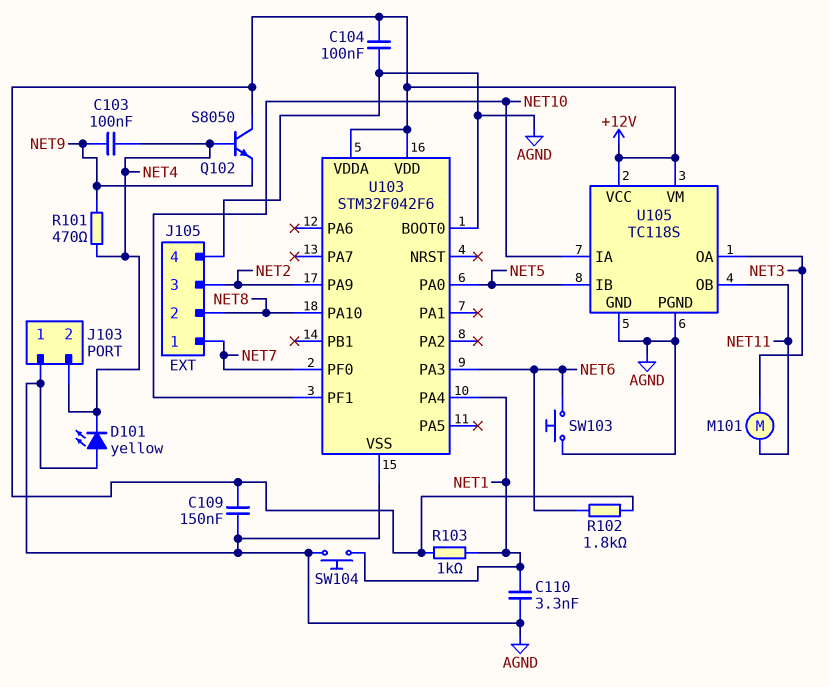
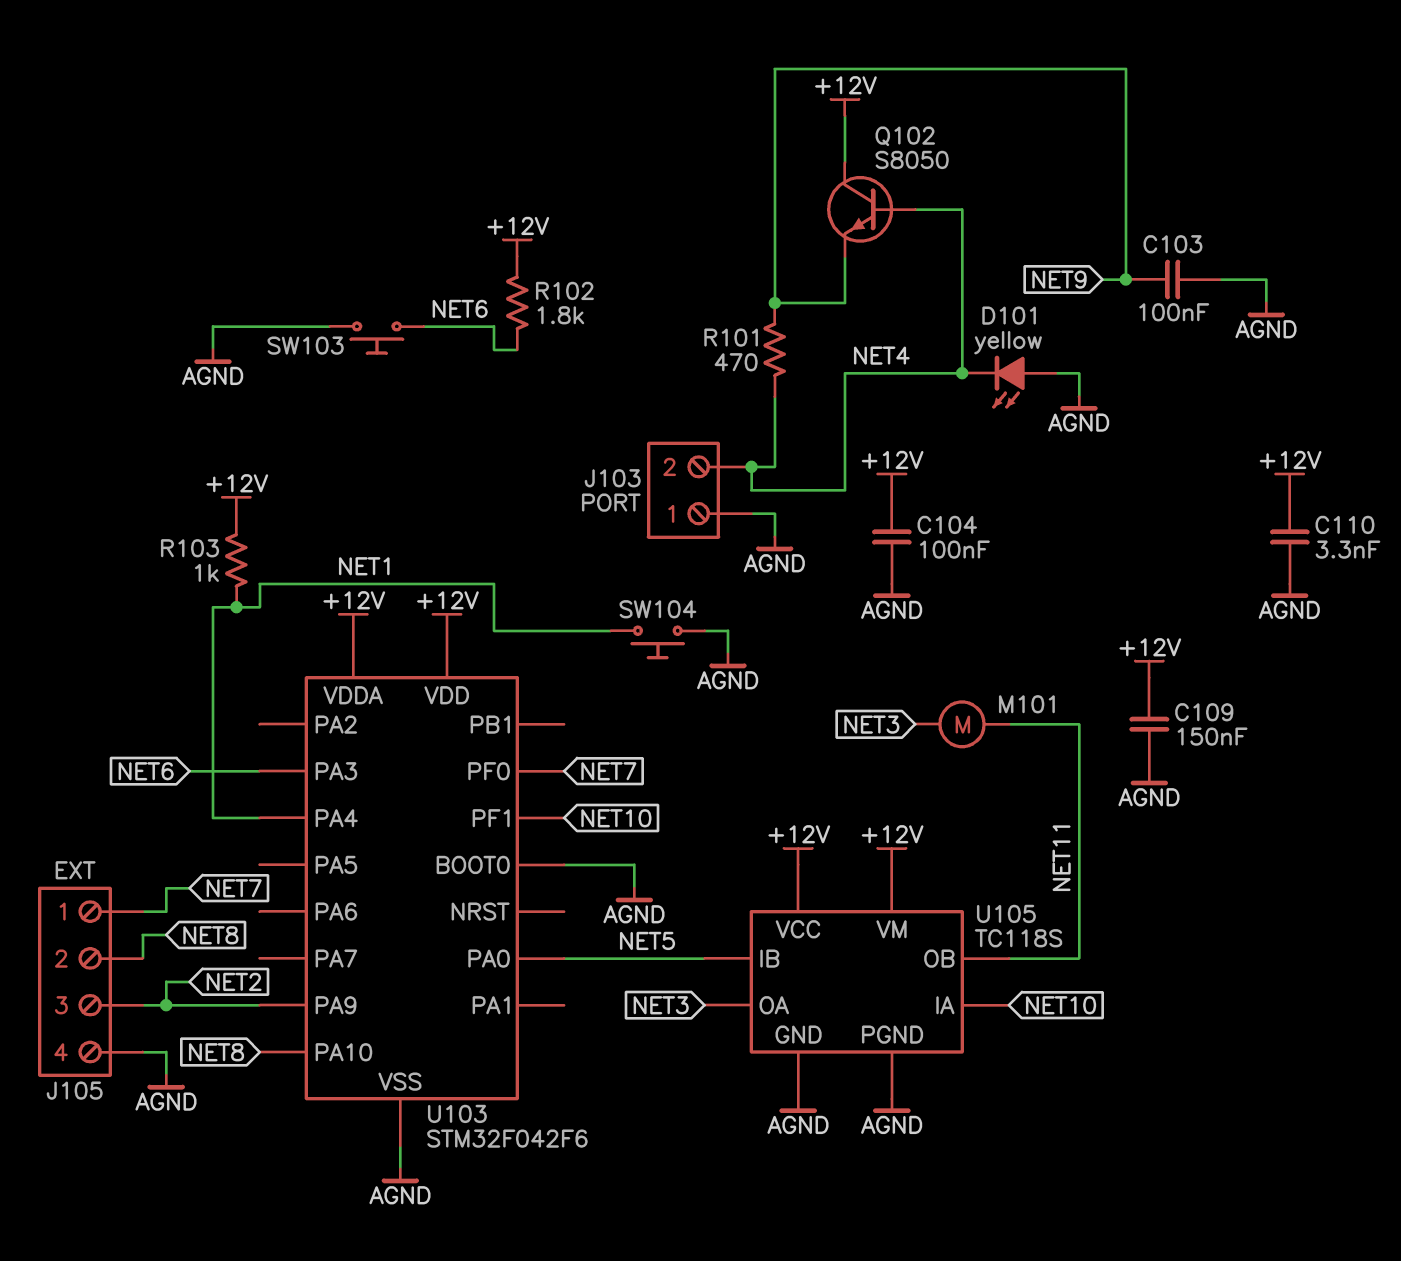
C103: 100nF (NET4, NET9) -> 100nF (AGND, NET9)
C110: 3.3nF (AGND, NET1) -> 3.3nF (+12V, AGND)

